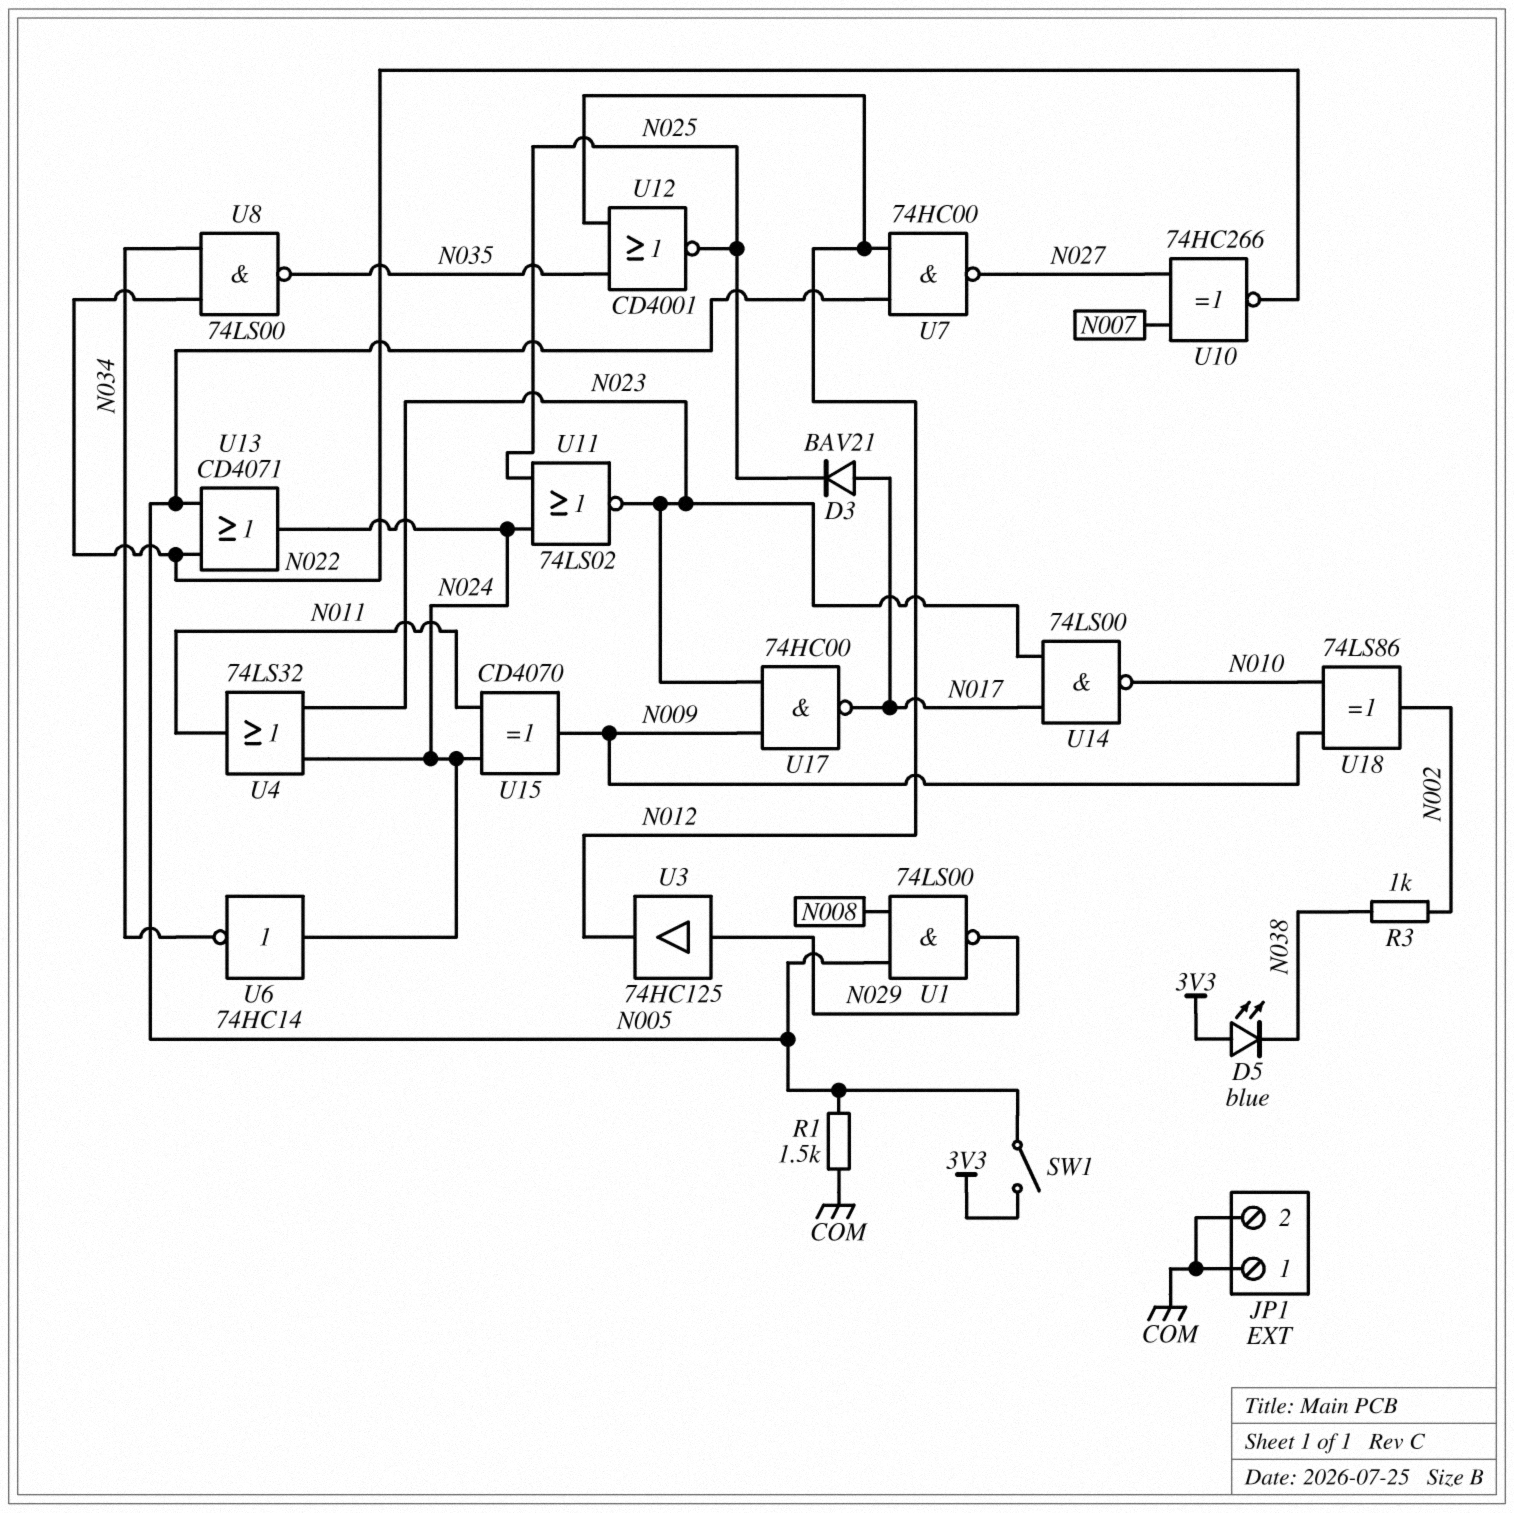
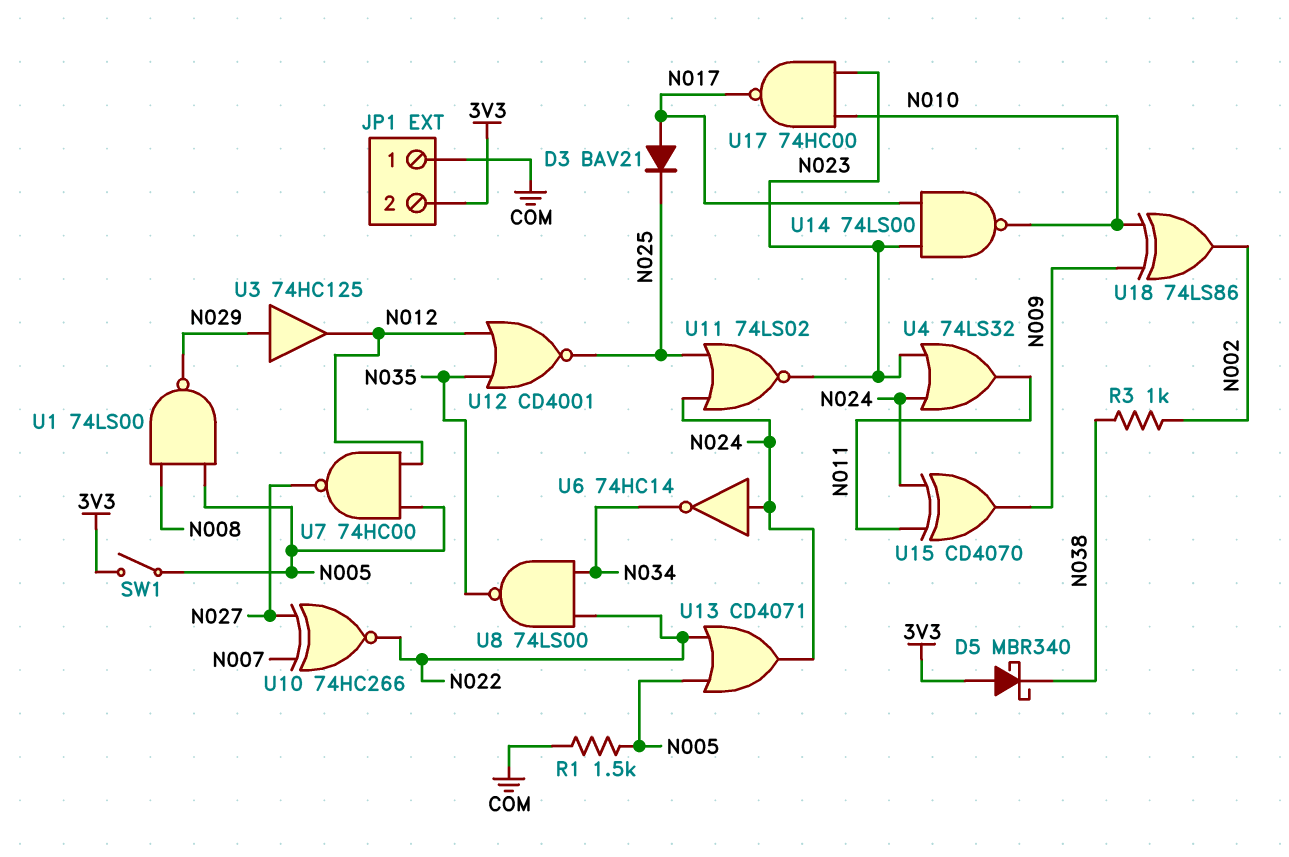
D5: LED blue (A 3V3, K N038) -> schottky MBR340 (A 3V3, K N038)
JP1 pin 2: COM -> 3V3
U17: NAND 74HC00 (in N009, in N023, out N017) -> NAND 74HC00 (in N010, in N023, out N017)

